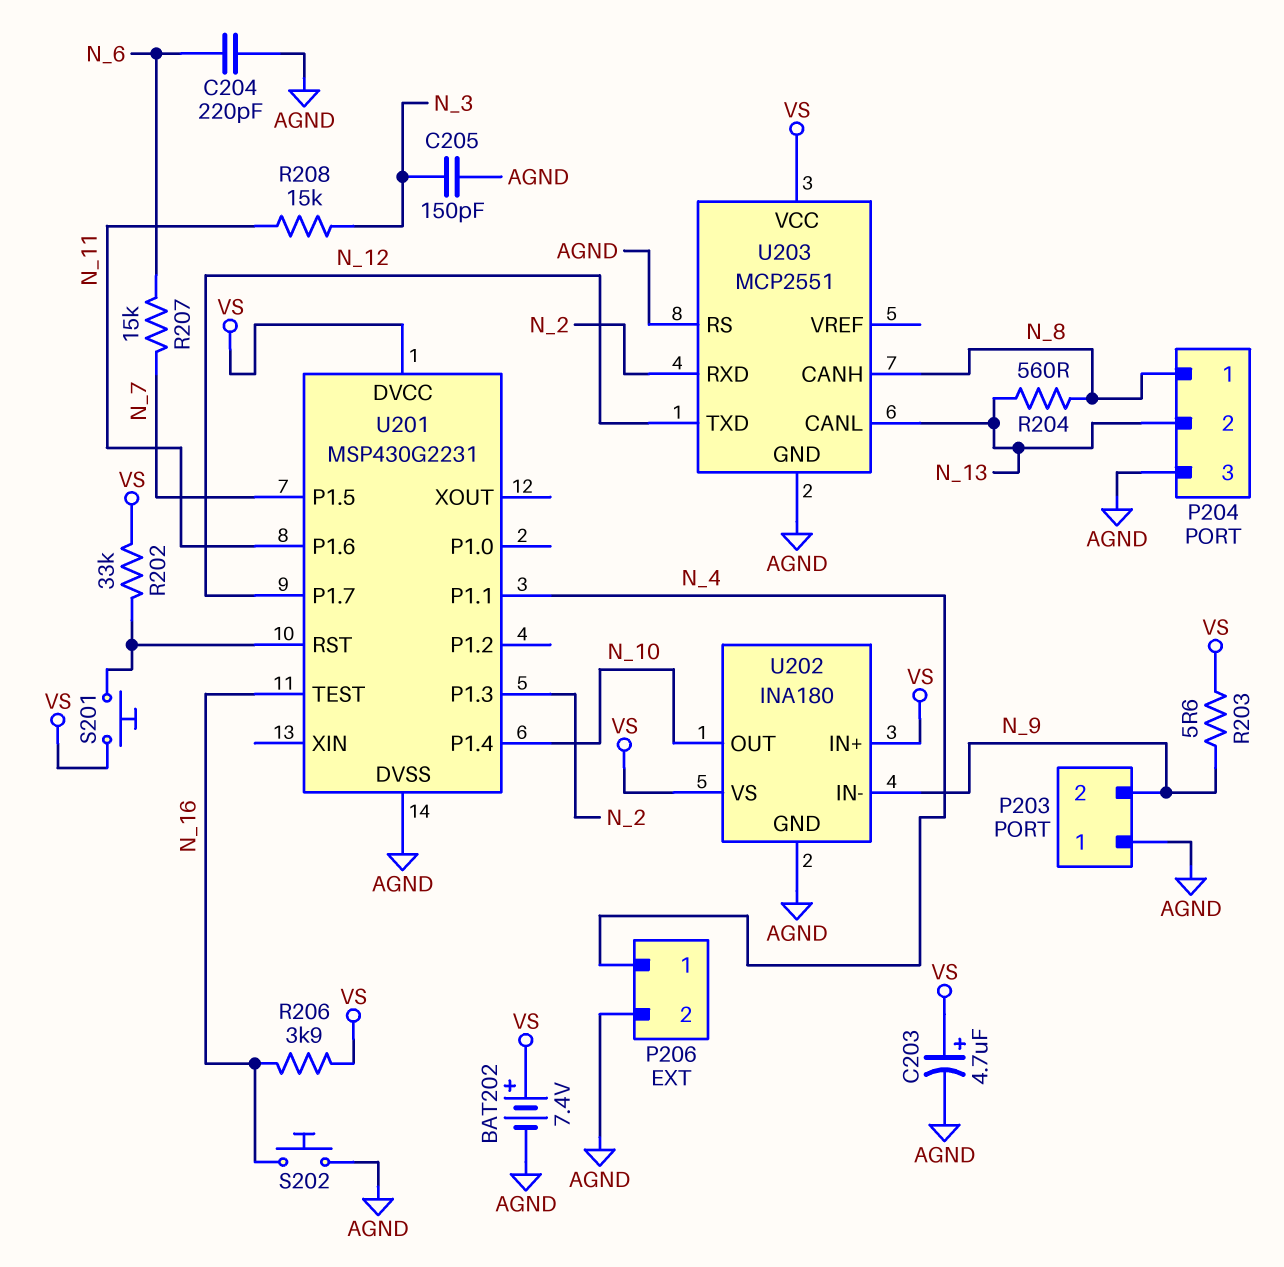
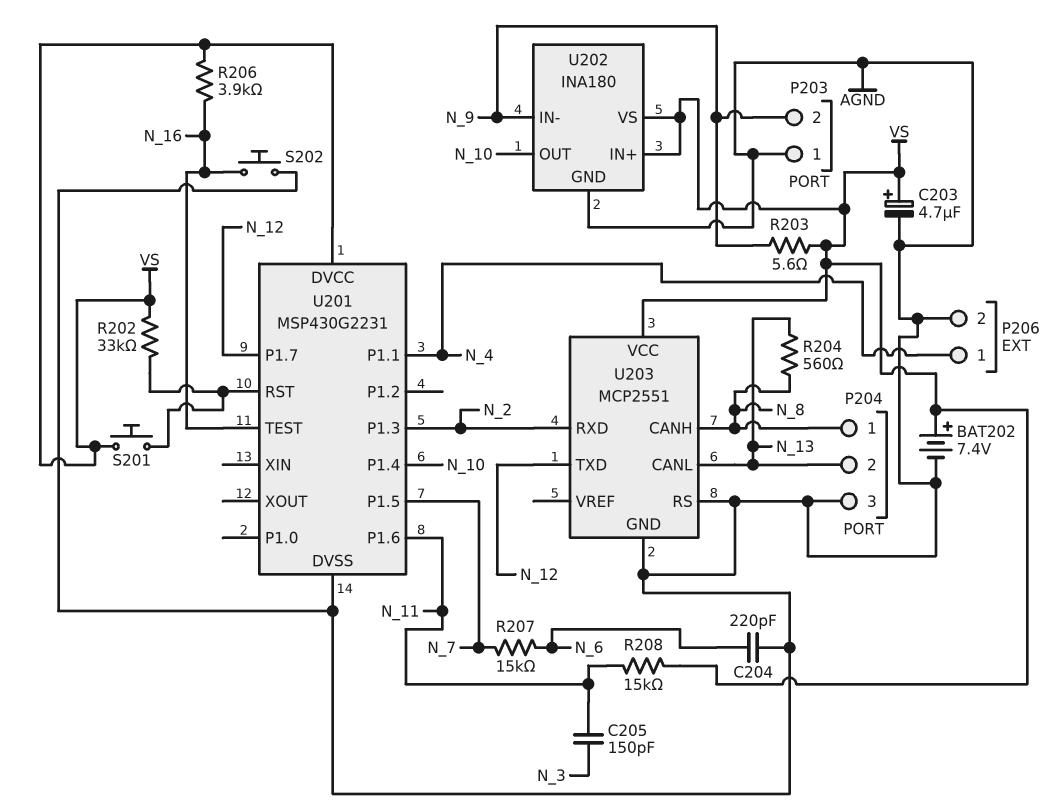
C205: 150pF (AGND, N_3) -> 150pF (N_3, N_11)
R208: 15k (N_3, N_11) -> 15k (N_11, VS)

